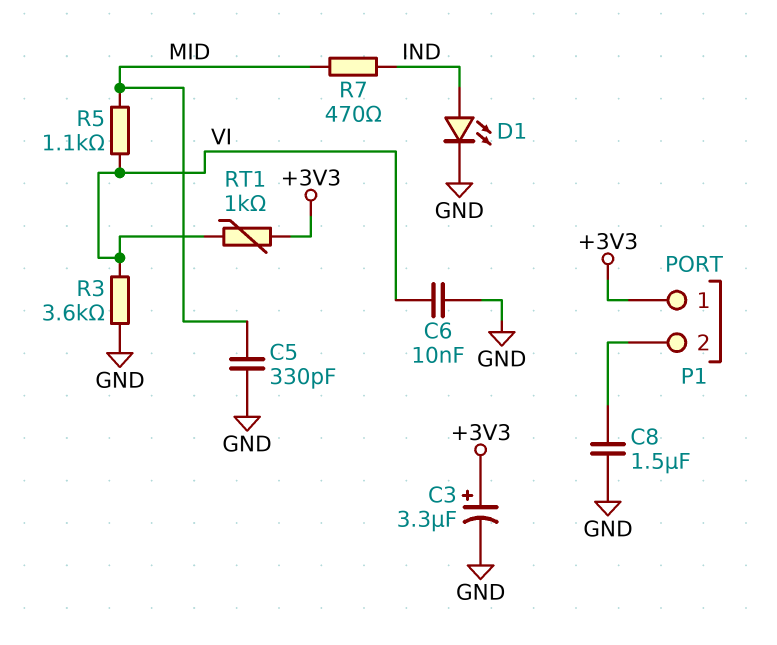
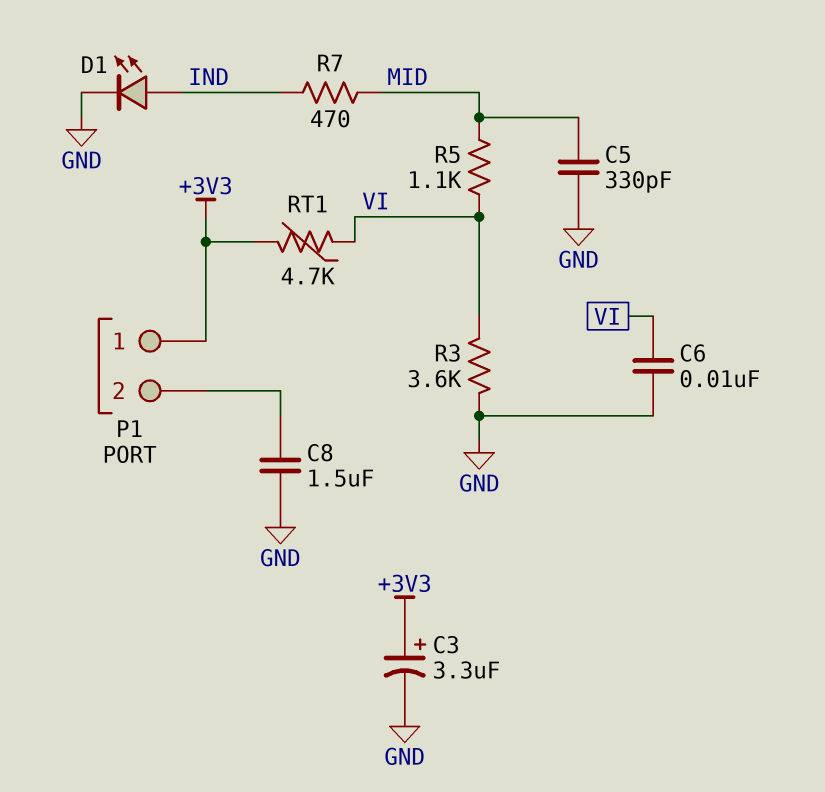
RT1: 1k (+3V3, VI) -> 4.7k (+3V3, VI)

